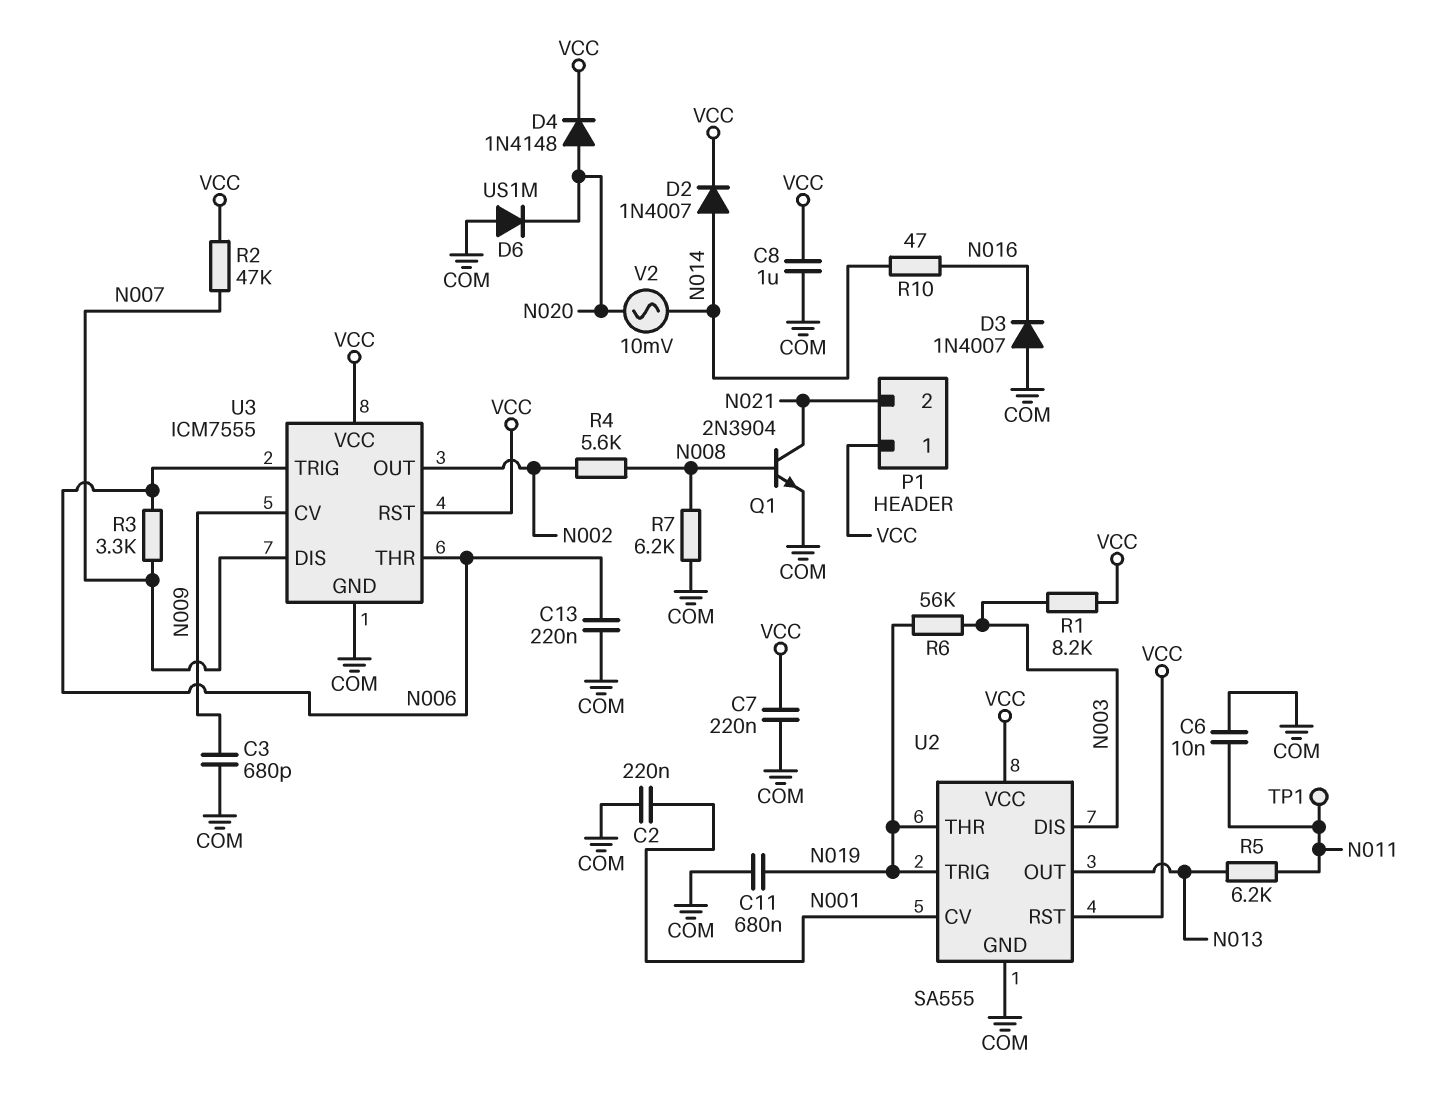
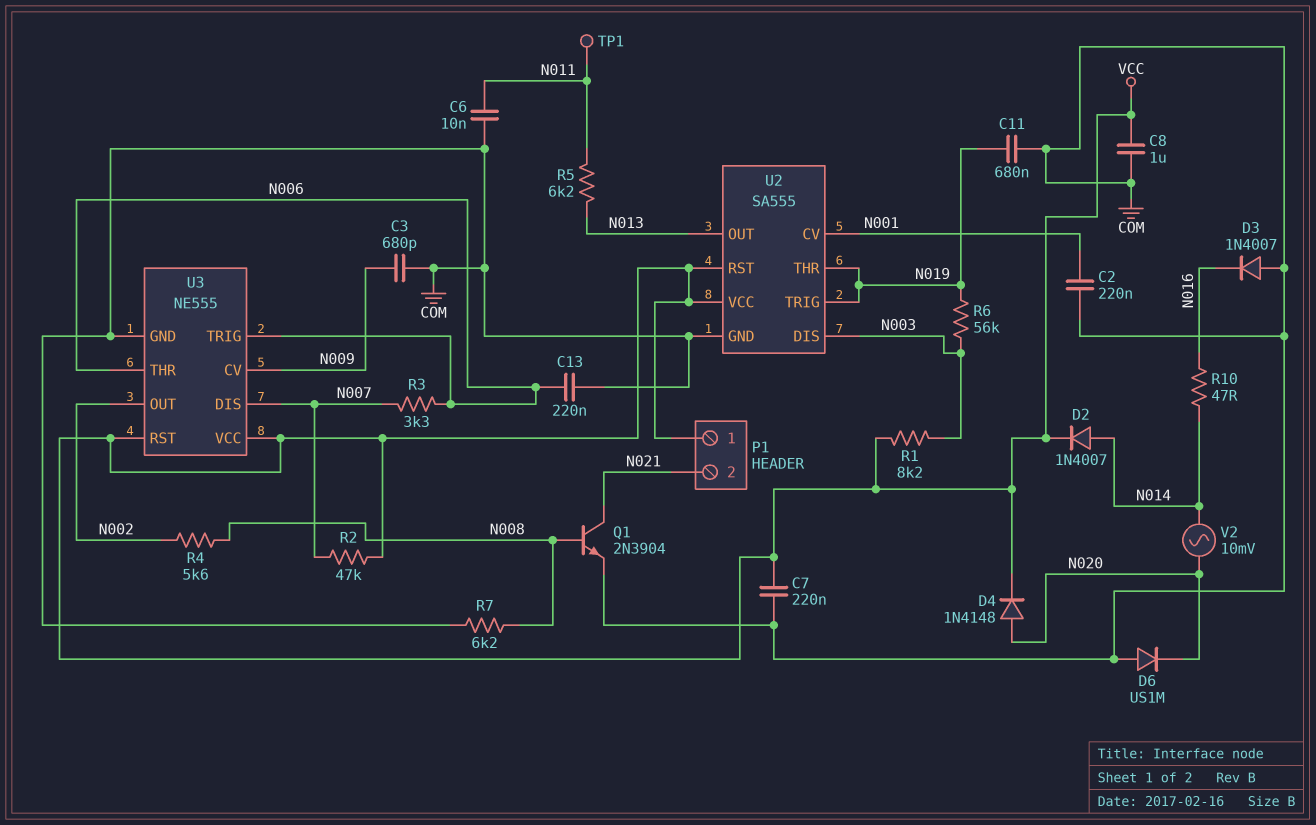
U3: ICM7555 -> NE555

